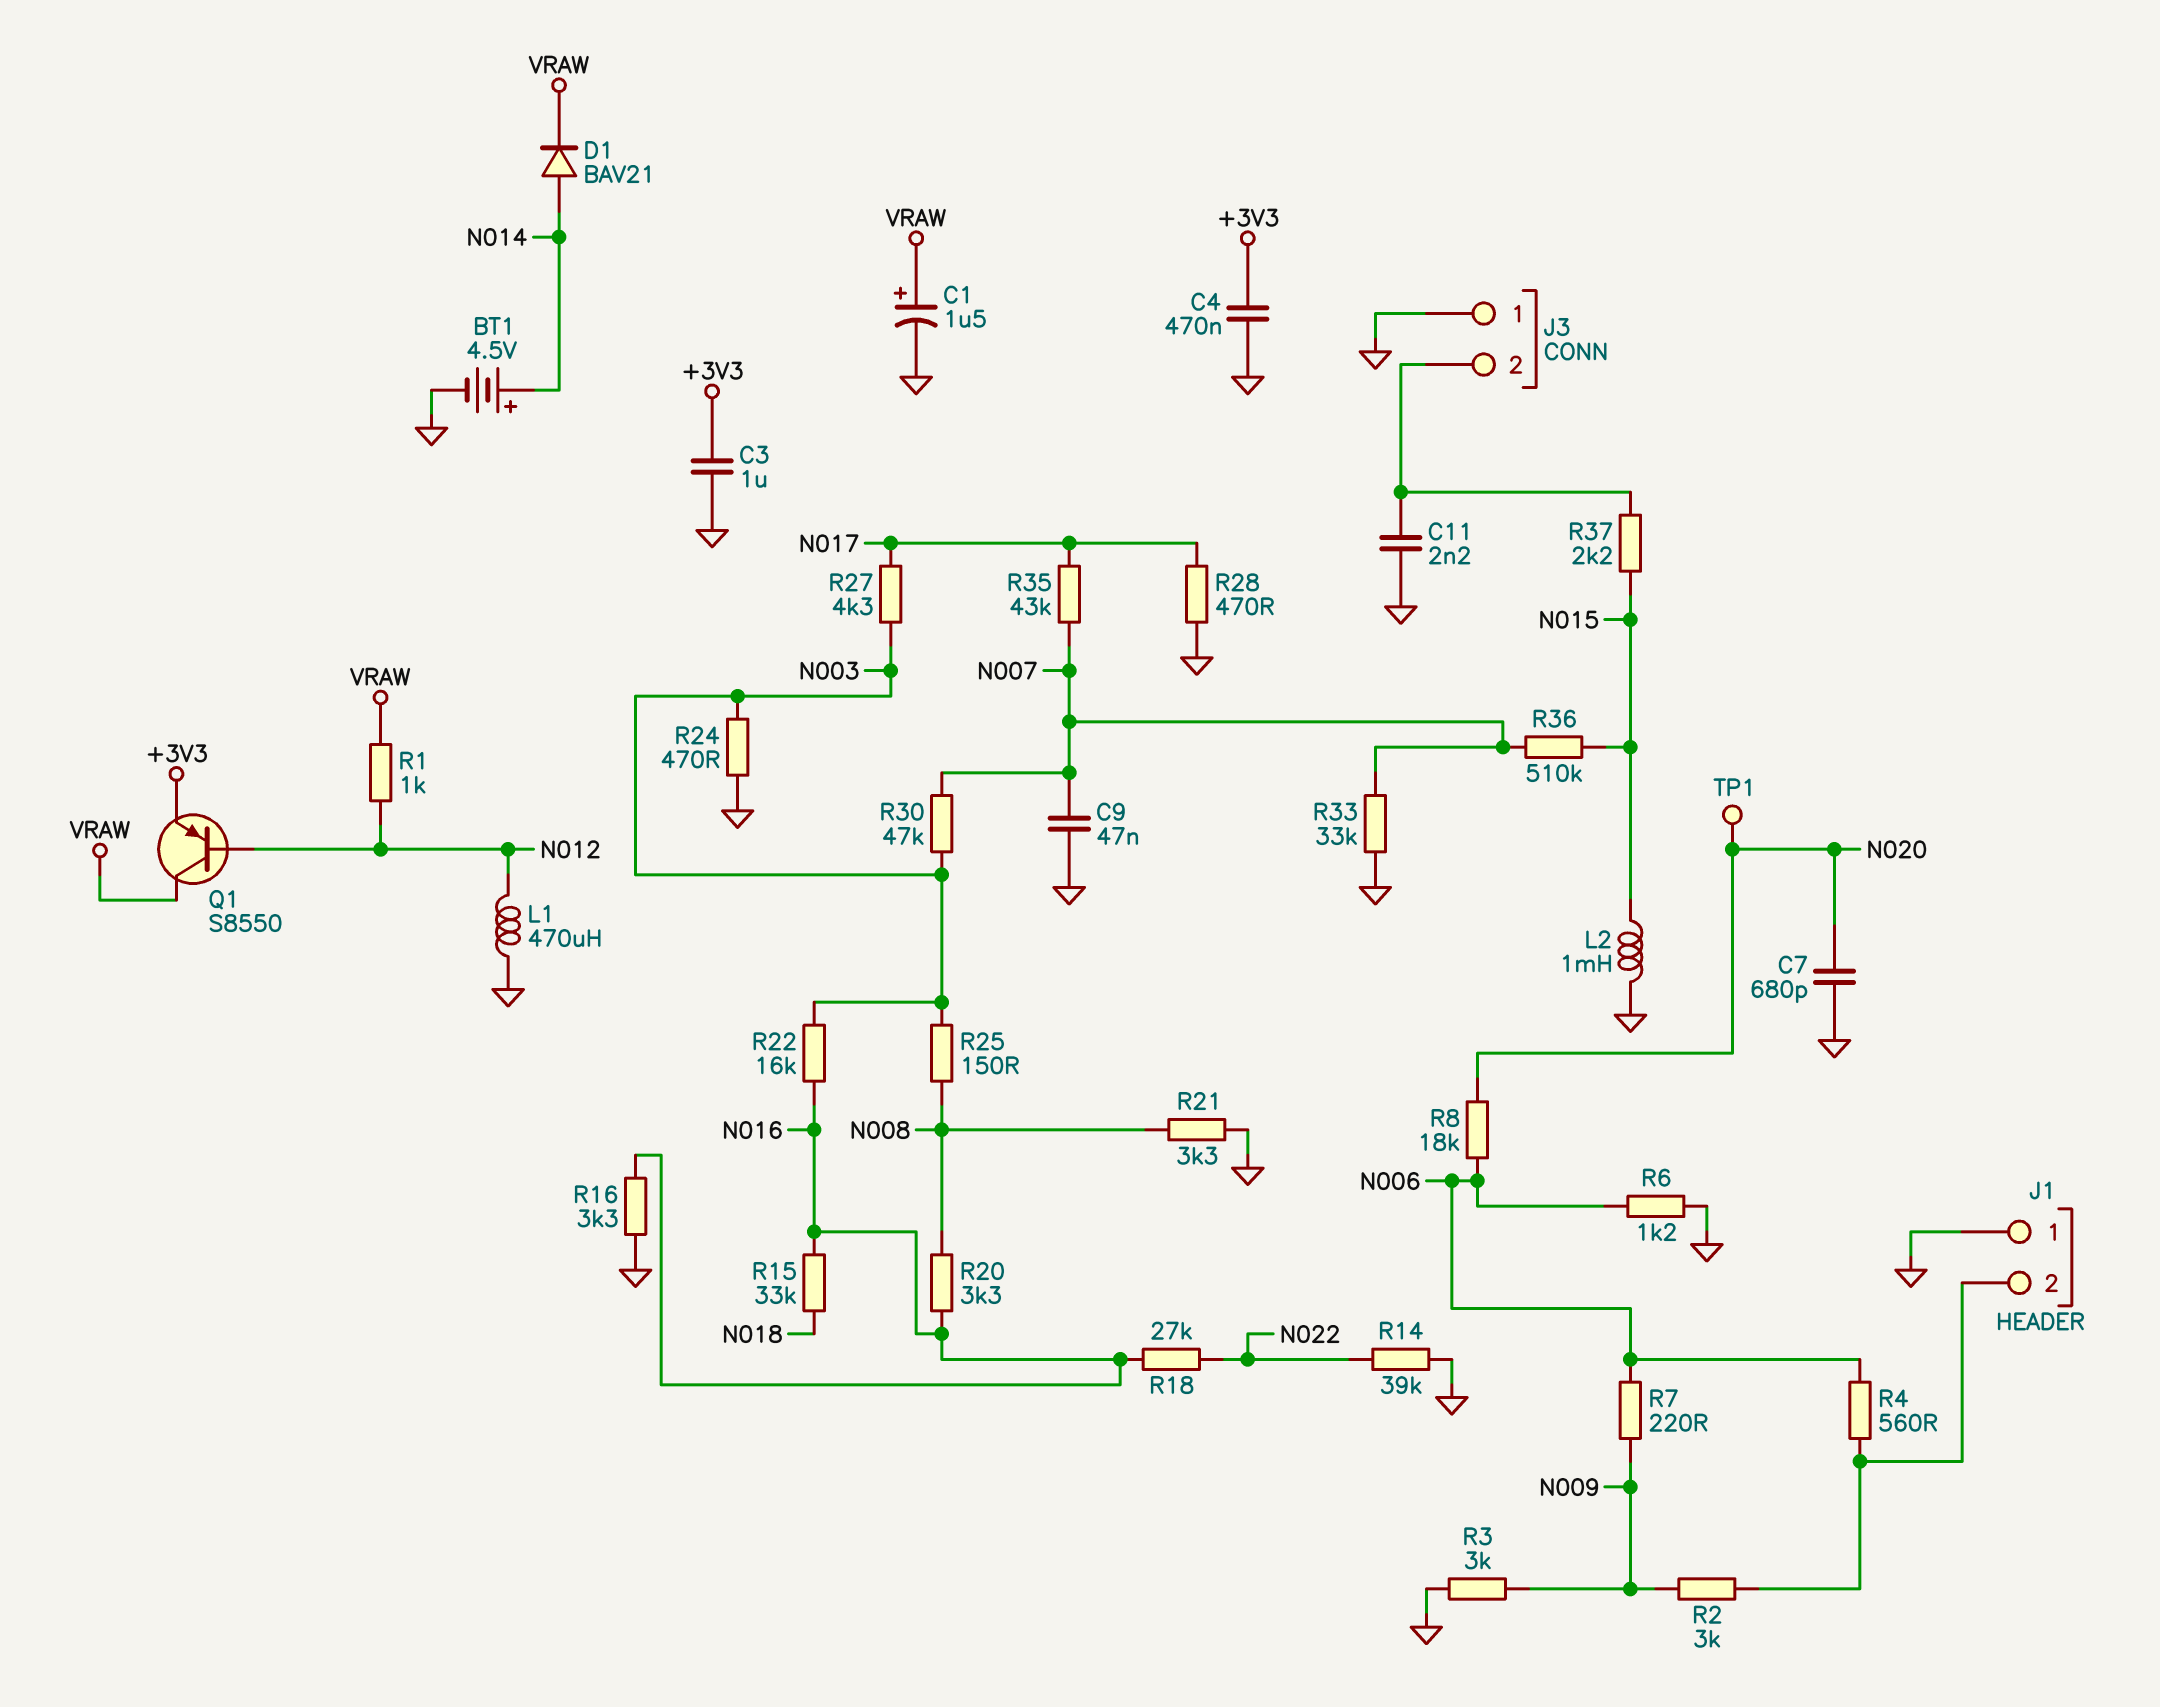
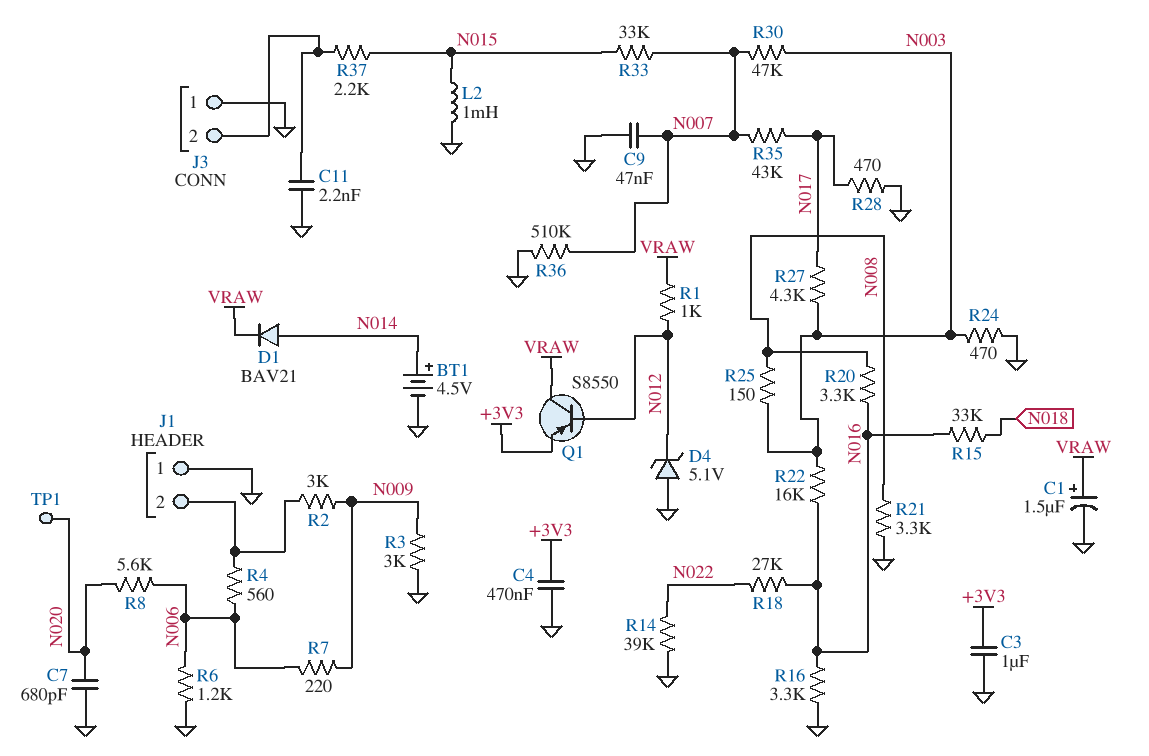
D4: none -> zener 5.1V (A GND, K N012)
L1: 470uH (GND, N012) -> none
R8: 18k (N006, N020) -> 5.6k (N006, N020)
R33: 33k (GND, N007) -> 33k (N007, N015)
R36: 510k (N007, N015) -> 510k (GND, N007)

